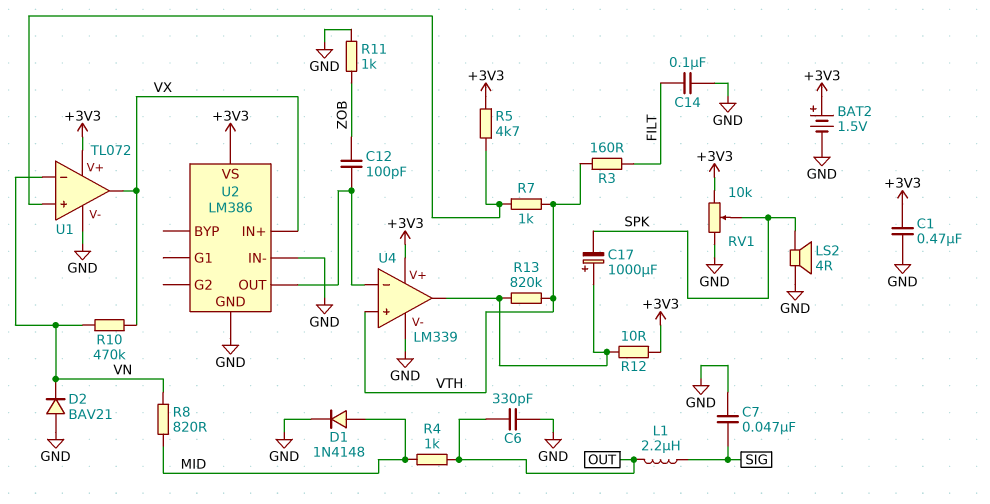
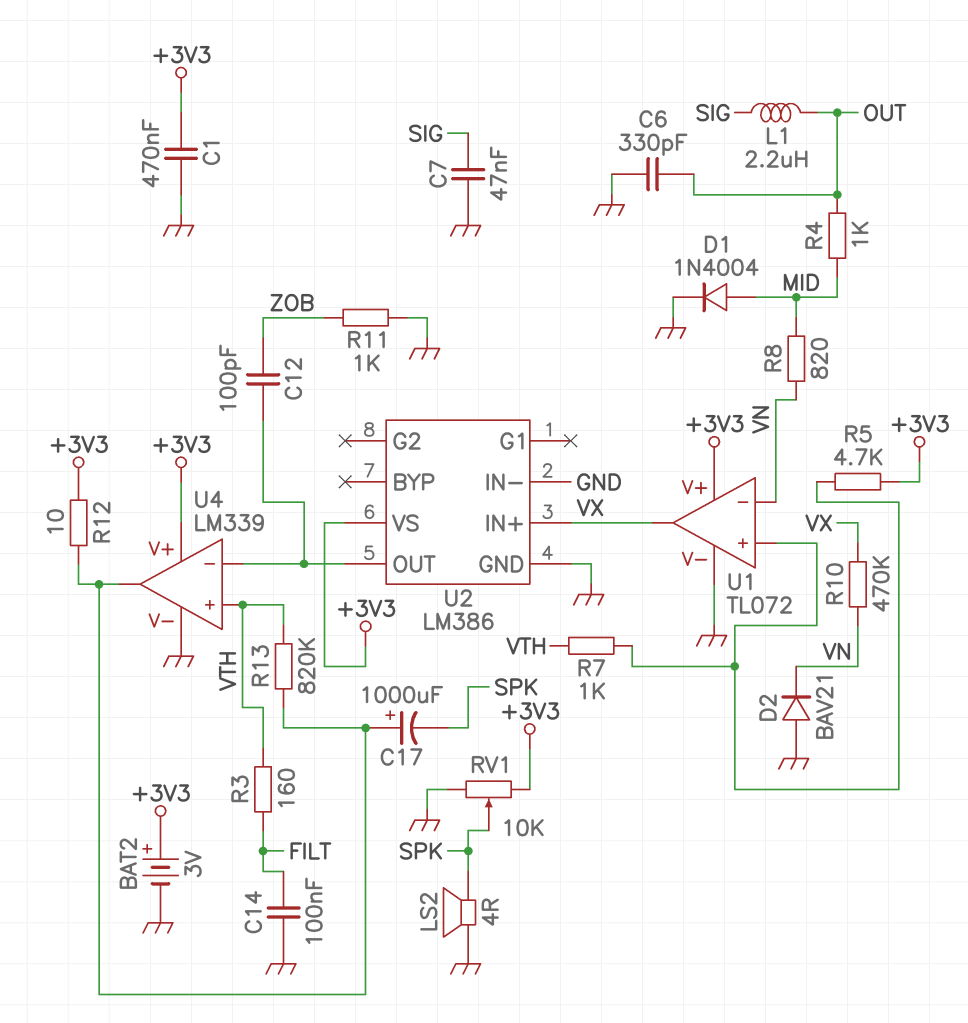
BAT2: 1.5V (plus +3V3, minus GND) -> 3V (plus +3V3, minus GND)
D1: diode 1N4148 (A MID, K GND) -> diode 1N4004 (A MID, K GND)

